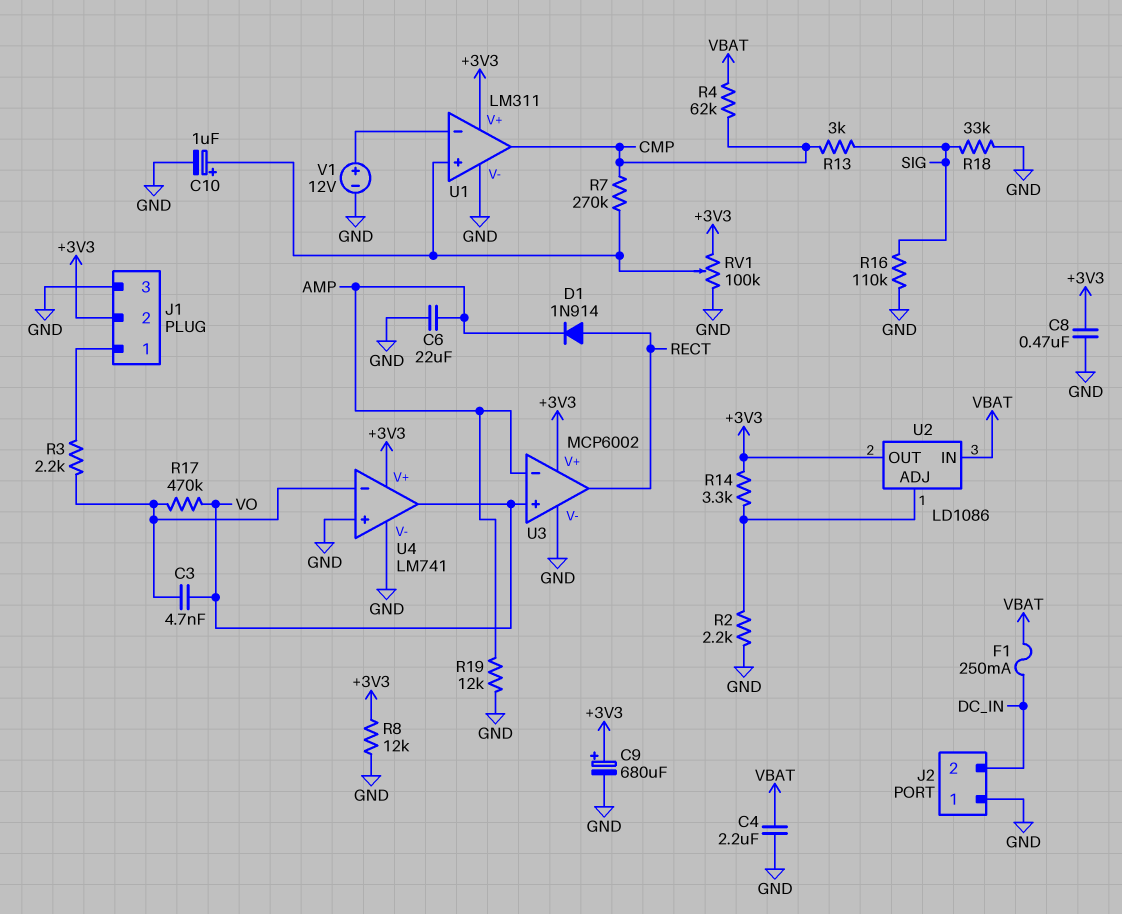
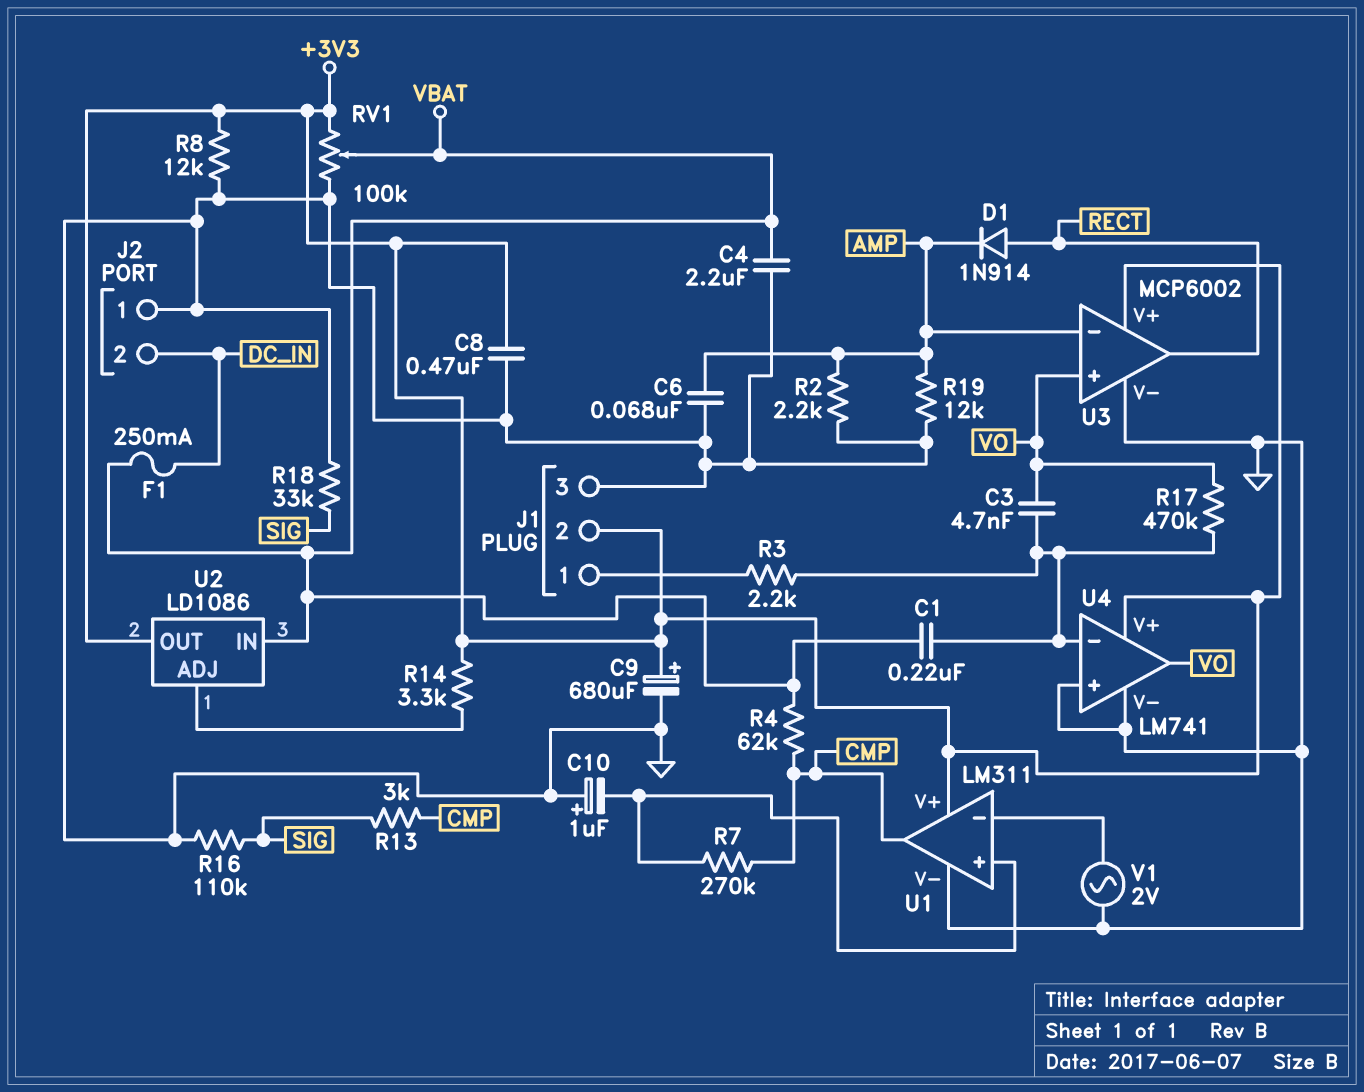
C1: none -> 220nF (U4/in-, VBAT)
C6: 22uF (AMP, GND) -> 68nF (AMP, GND)
C10: 1uF (plus U1/in+, minus GND) -> 1uF (plus GND, minus U1/in+)
R2: 2.2k (GND, U2/ADJ) -> 2.2k (AMP, GND)
RV1: 100k (+3V3, GND, wiper U1/in+) -> 100k (+3V3, GND, wiper VBAT)
V1: 12V (plus U1/in-, minus GND) -> AC 2V (GND, U1/in-)

